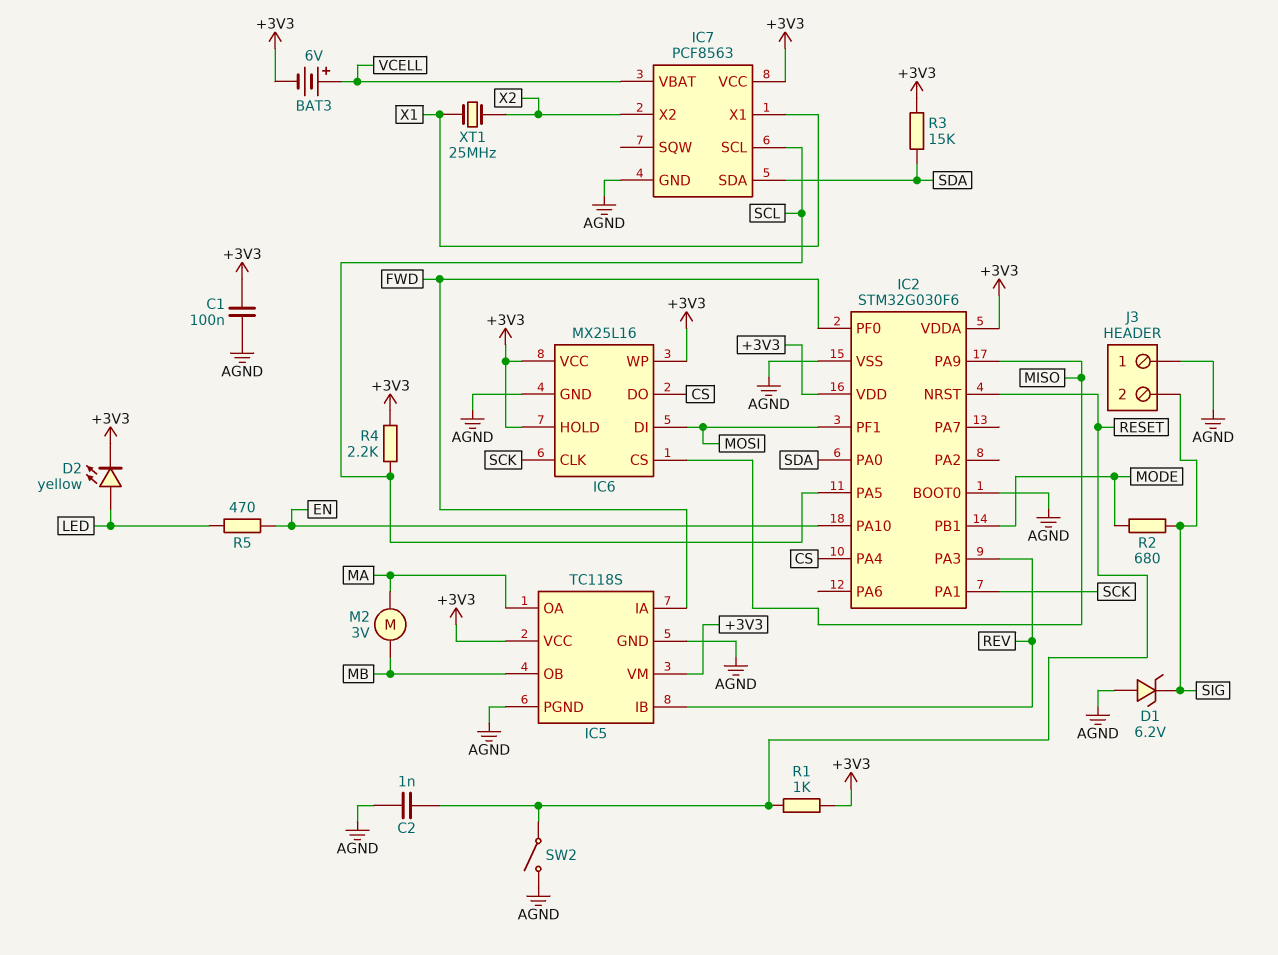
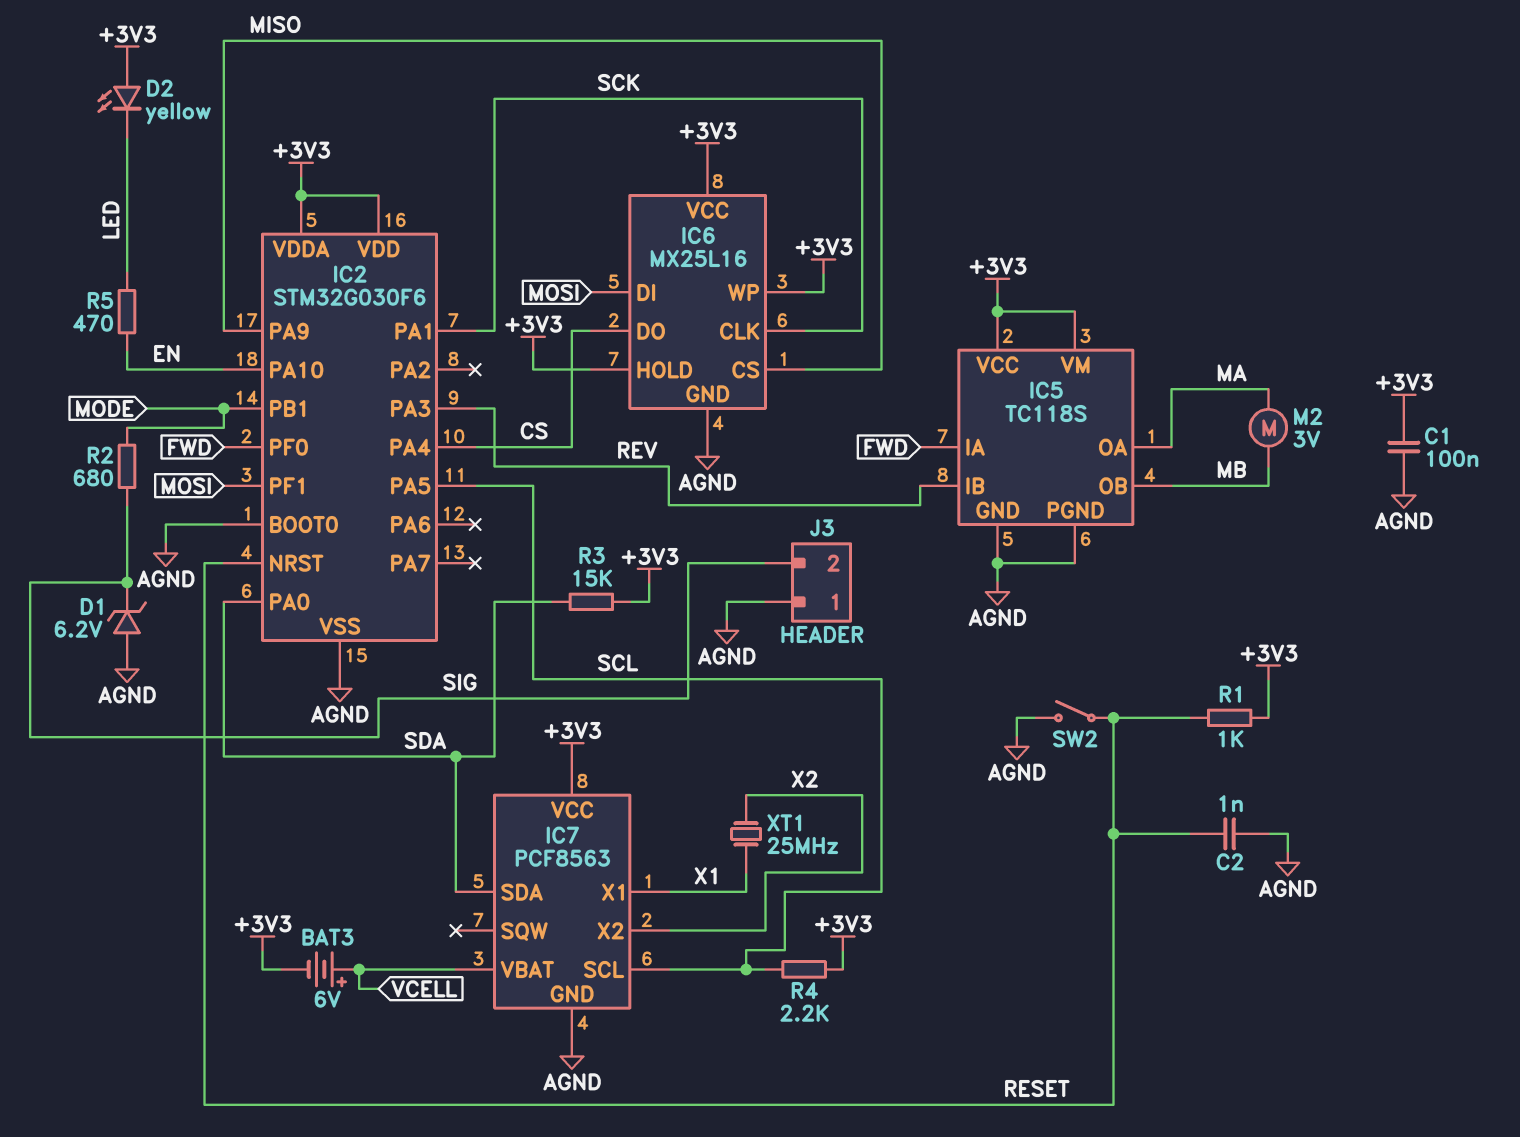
D2: LED yellow (A LED, K +3V3) -> LED yellow (A +3V3, K LED)

